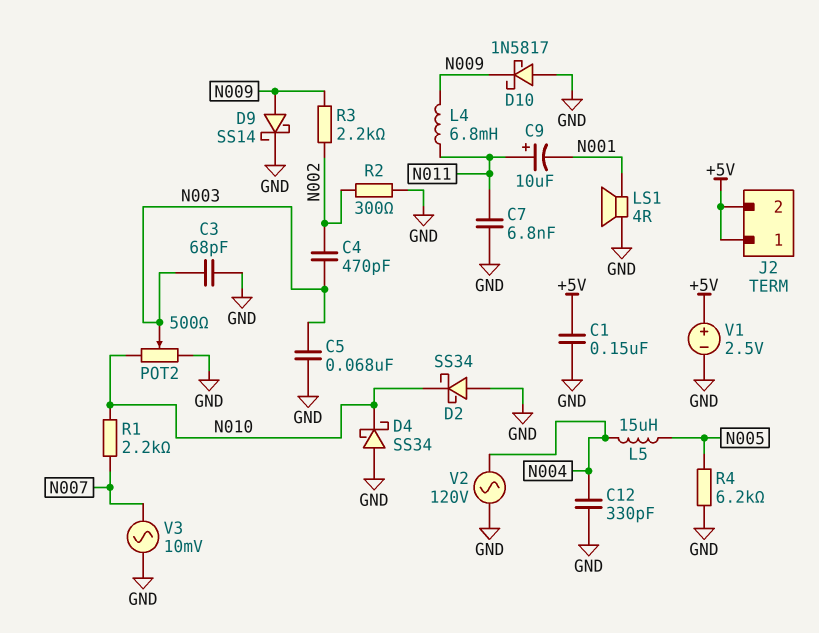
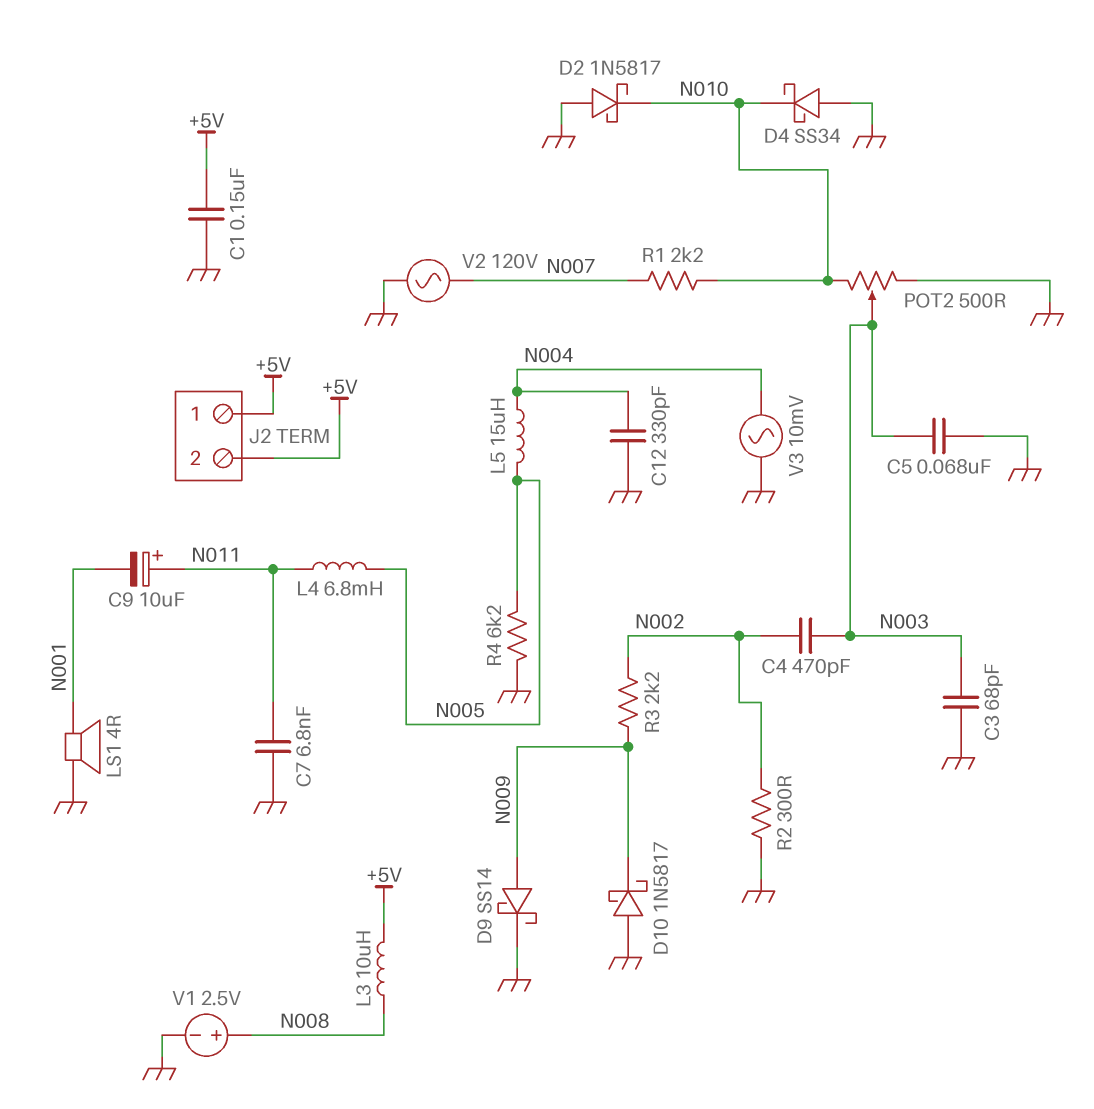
D2: schottky SS34 (A GND, K N010) -> schottky 1N5817 (A GND, K N010)
L3: none -> 10uH (+5V, N008)
L4: 6.8mH (N009, N011) -> 6.8mH (N005, N011)
V1: 2.5V (plus +5V, minus GND) -> 2.5V (plus N008, minus GND)
V2: AC 120V (GND, N004) -> AC 120V (GND, N007)
V3: AC 10mV (GND, N007) -> AC 10mV (GND, N004)

